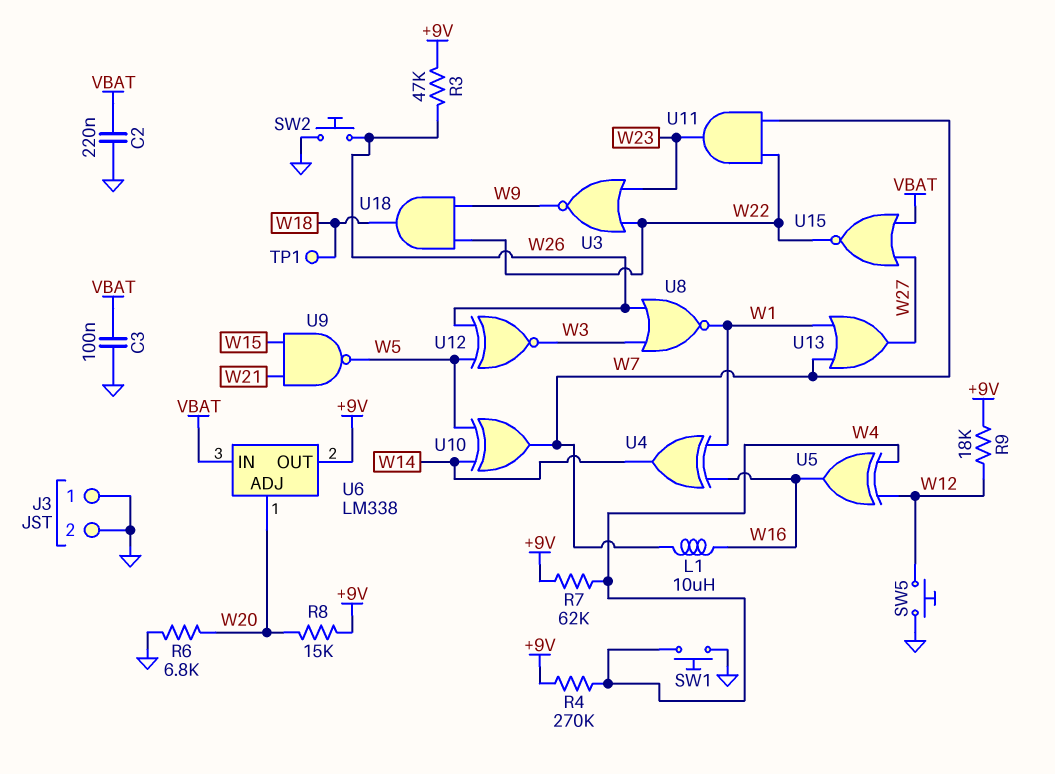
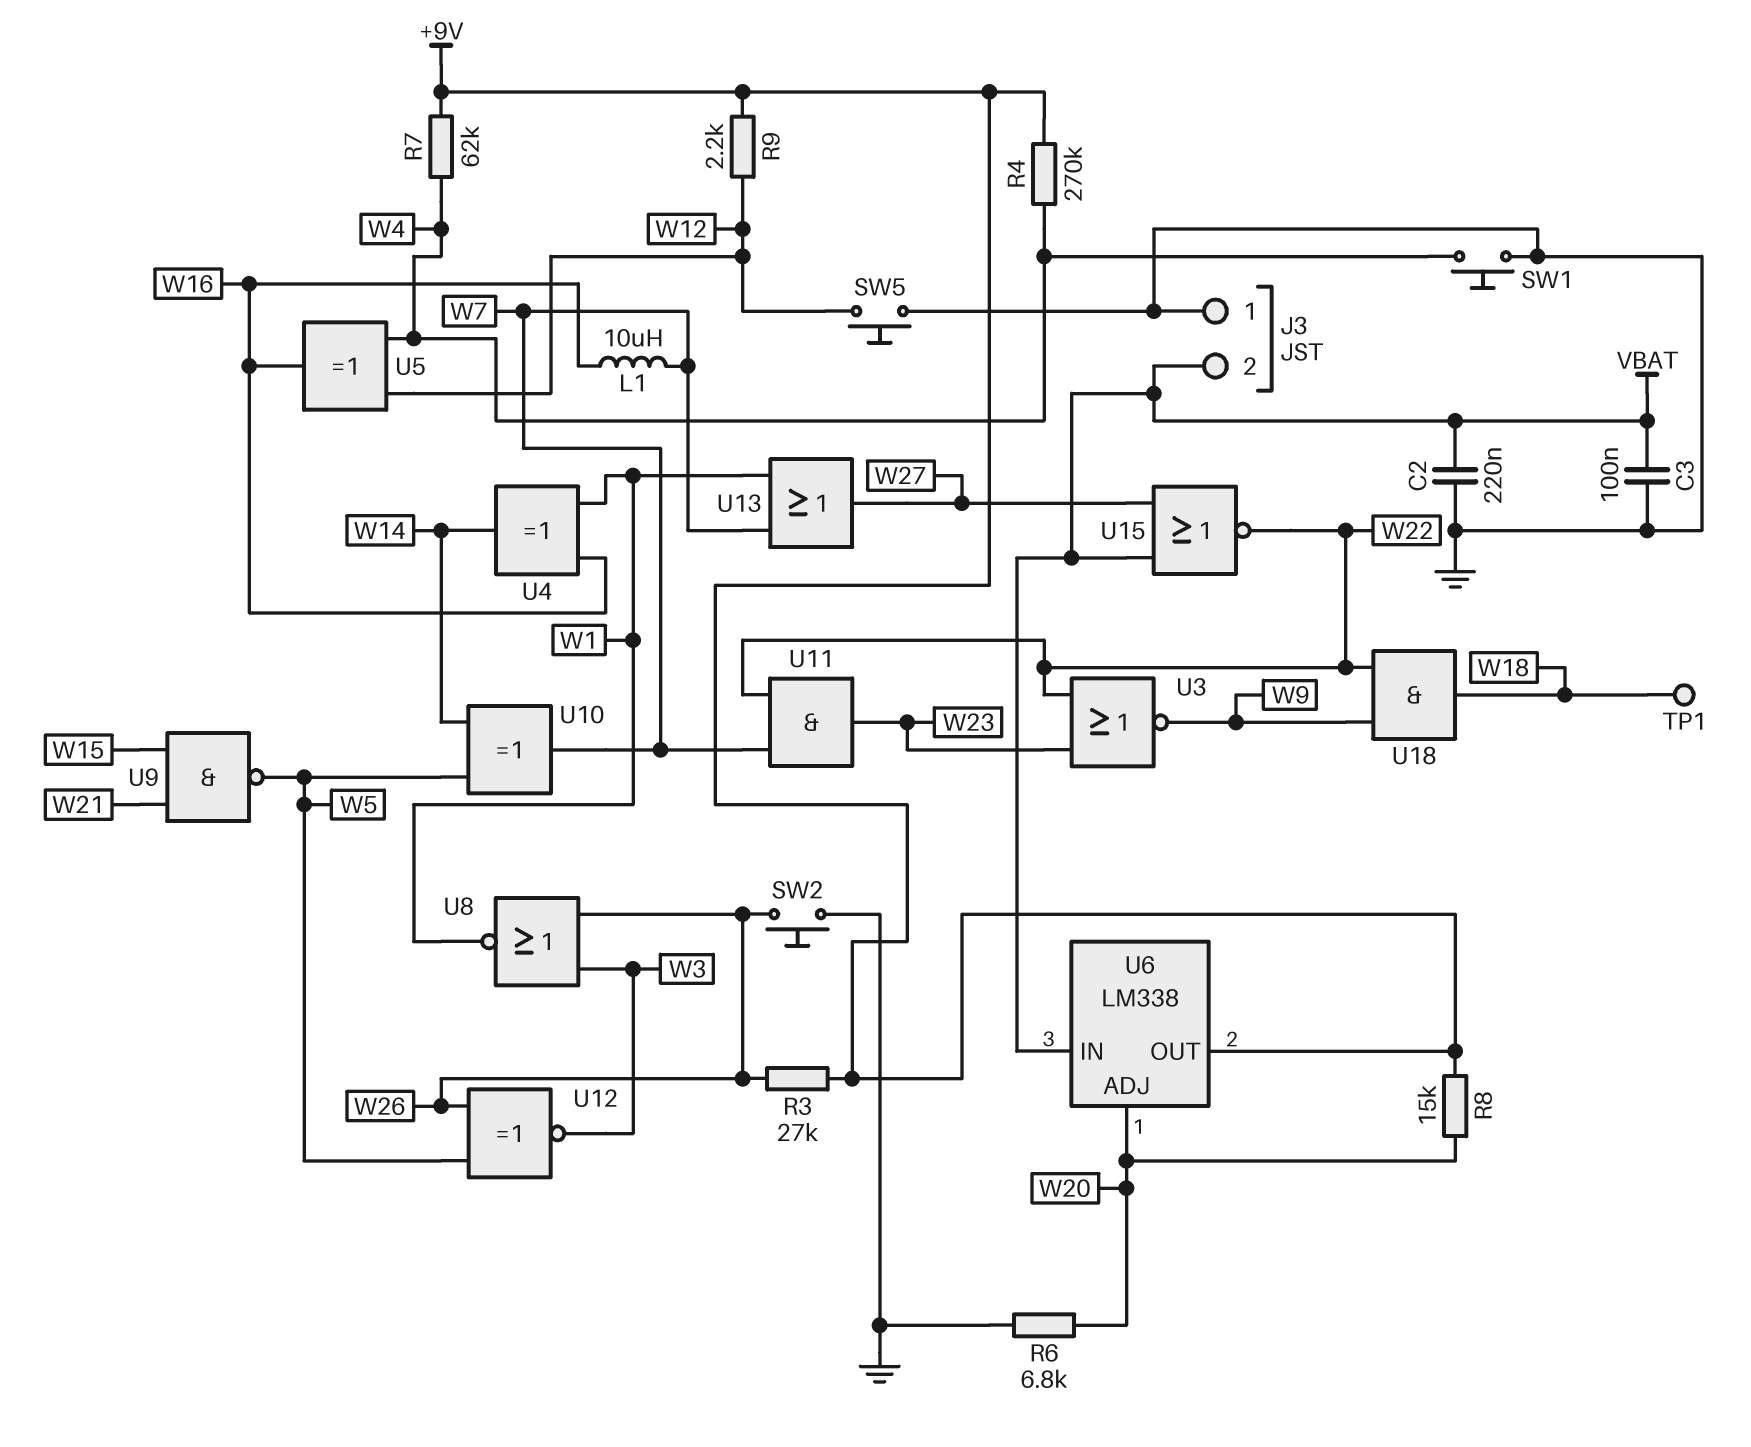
J3 pin 2: GND -> VBAT
R3: 47k (+9V, W26) -> 27k (+9V, W26)
R9: 18k (+9V, W12) -> 2.2k (+9V, W12)

